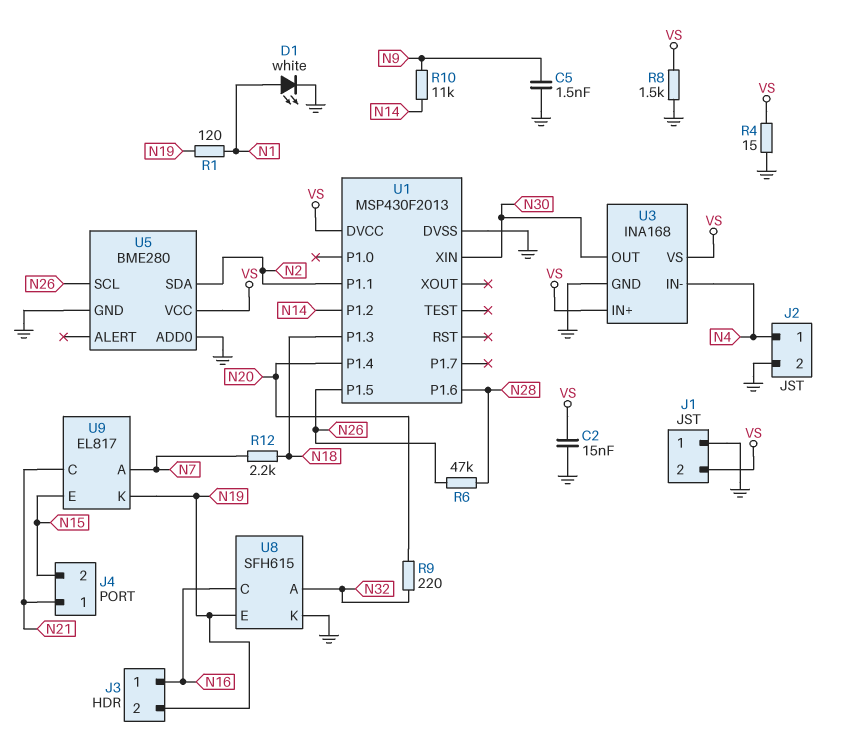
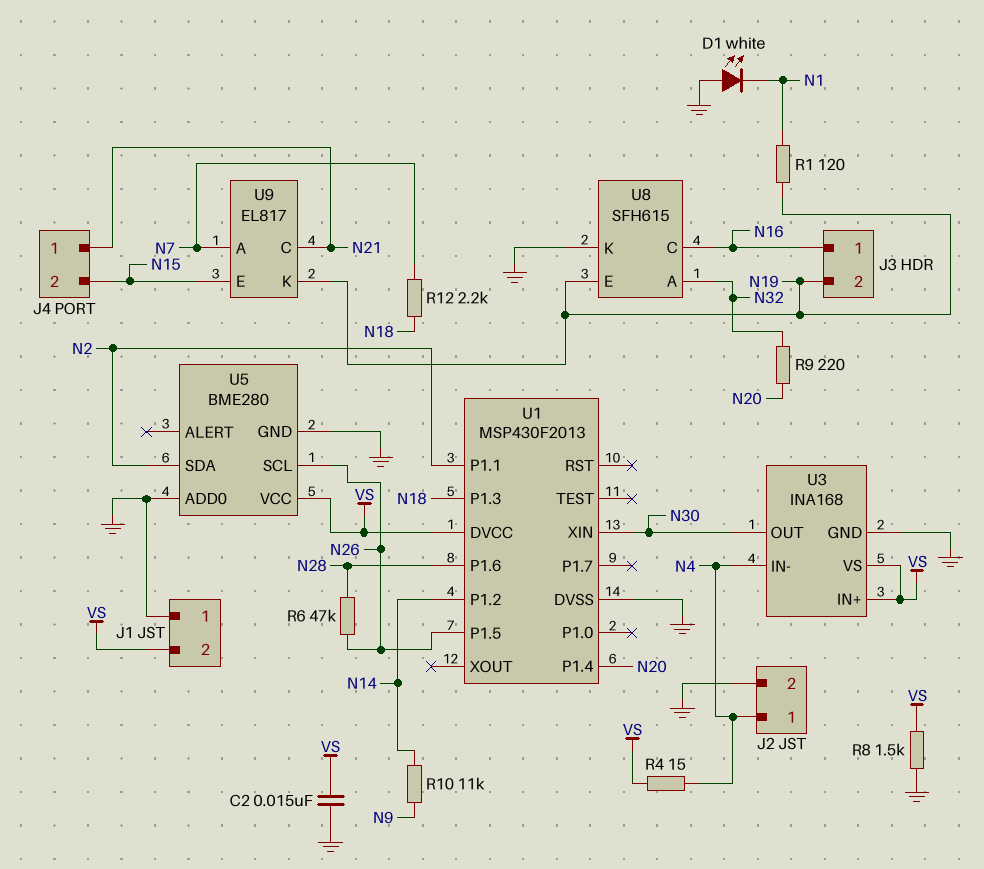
C5: 1.5nF (GND, N9) -> none
D1: LED white (A N1, K GND) -> LED white (A GND, K N1)
R4: 15 (GND, VS) -> 15 (N4, VS)

